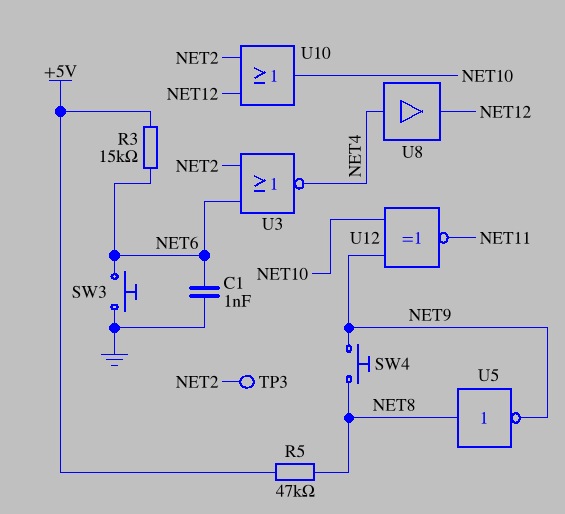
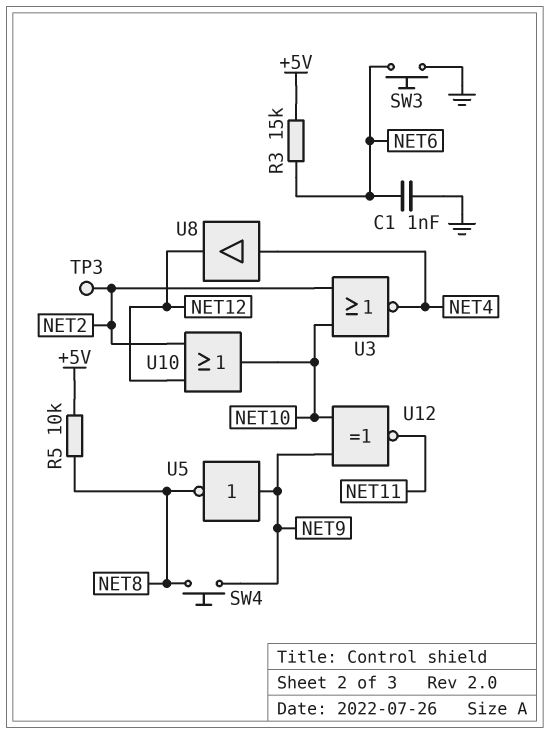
R5: 47k (+5V, NET8) -> 10k (+5V, NET8)
U3: NOR (in NET2, in NET6, out NET4) -> NOR (in NET2, in NET10, out NET4)
U5: NOT (in NET8, out NET9) -> NOT (in NET9, out NET8)

